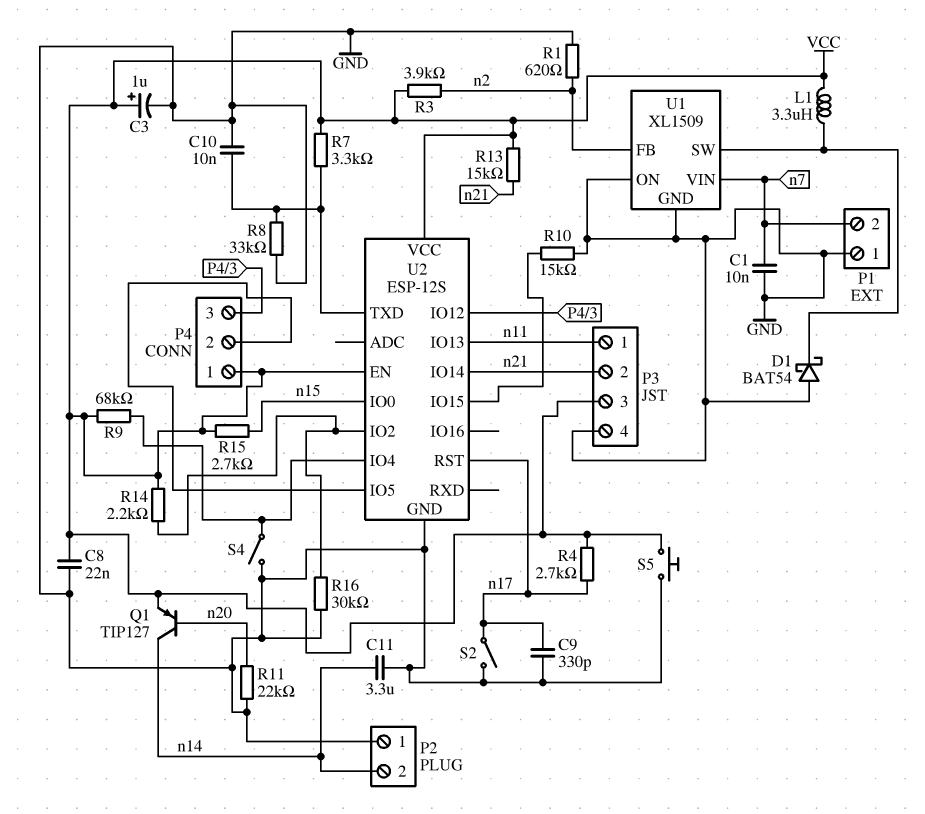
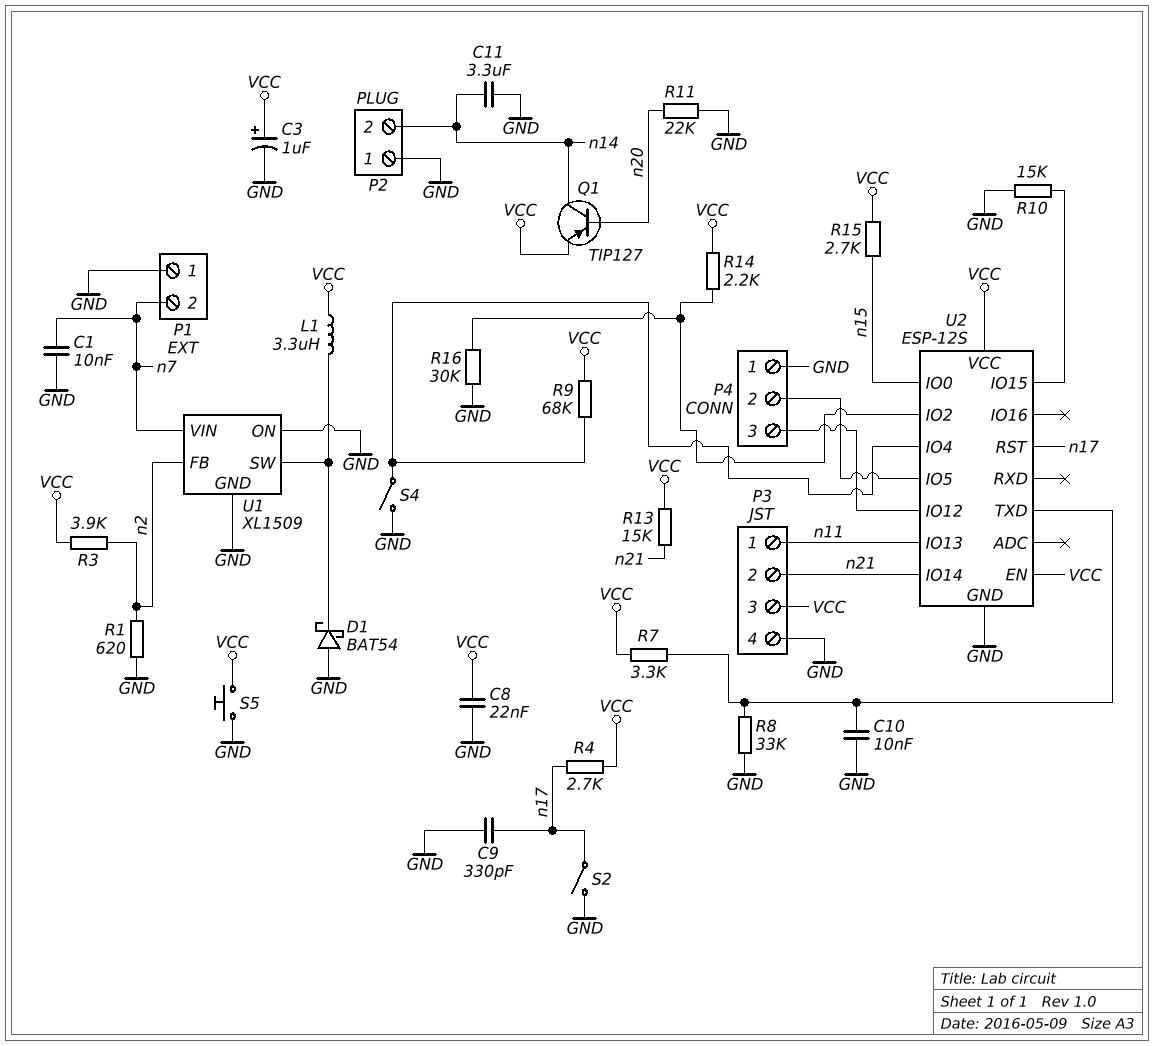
P4 pin 1: VCC -> GND

